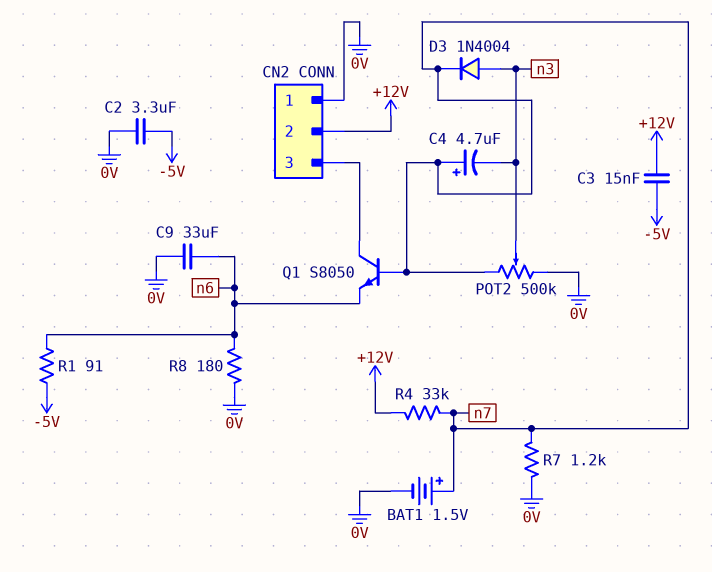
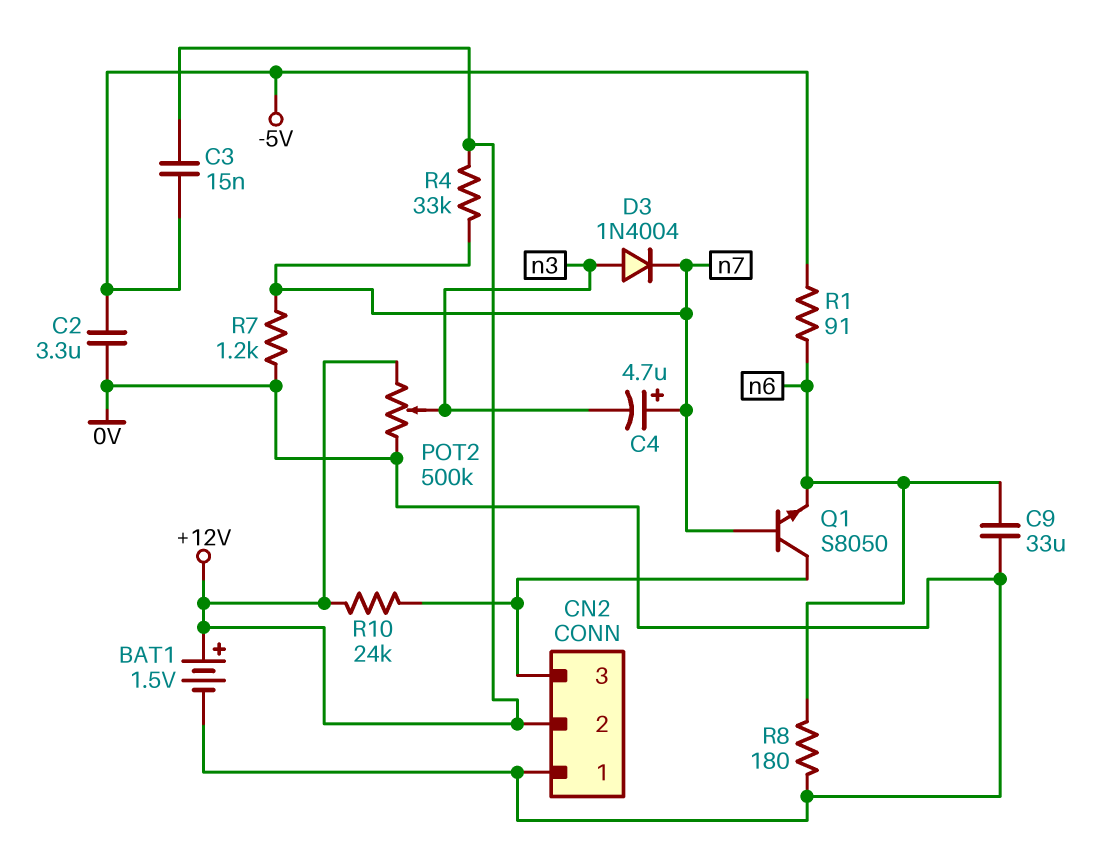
BAT1: 1.5V (plus n7, minus 0V) -> 1.5V (plus +12V, minus 0V)
POT2: 500k (0V, n7, wiper n3) -> 500k (+12V, 0V, wiper n3)
R10: none -> 24k (+12V, CN2/3)

